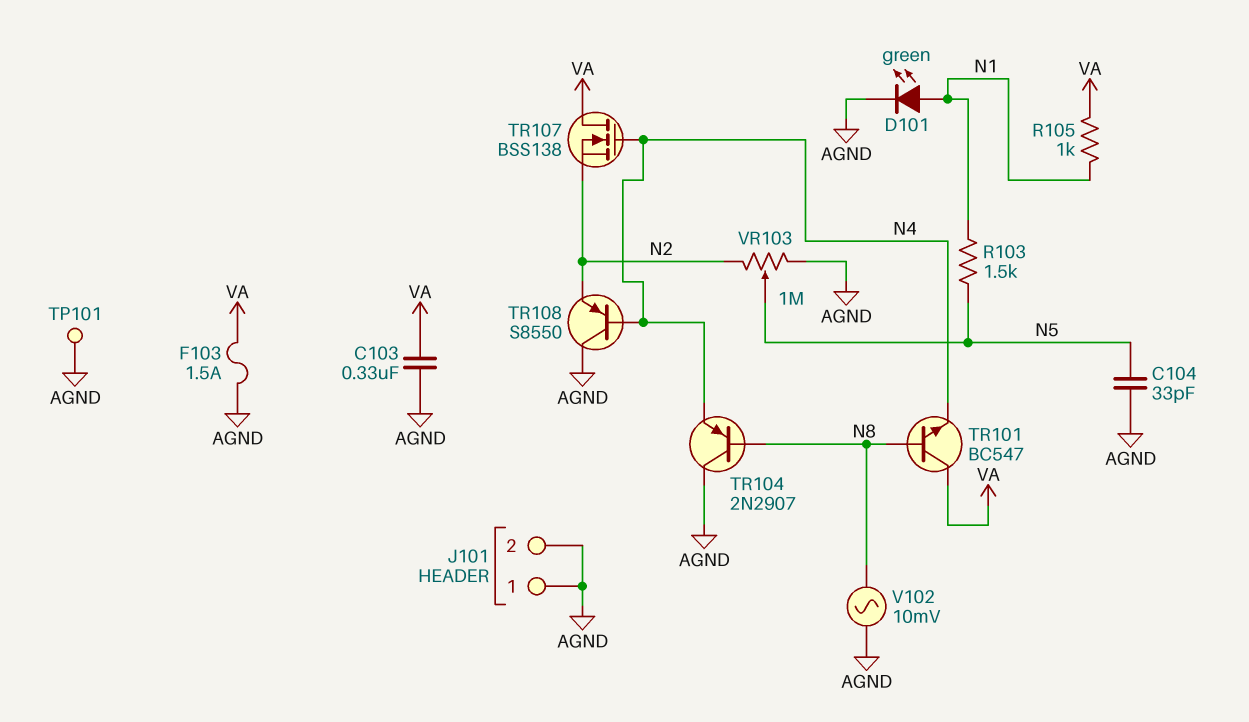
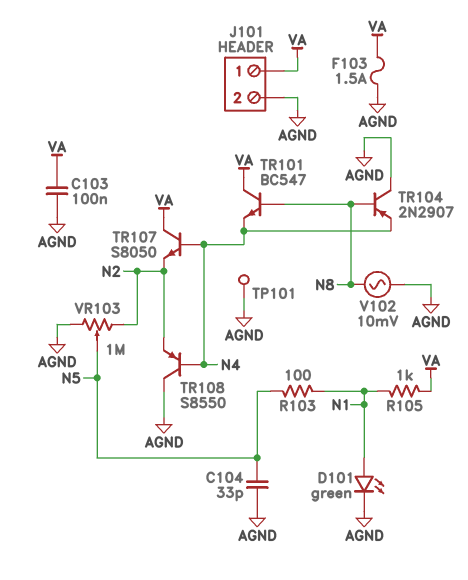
C103: 330nF (AGND, VA) -> 100nF (AGND, VA)
J101 pin 1: AGND -> VA
R103: 1.5k (N1, N5) -> 100 (N1, N5)
TR107: NMOS BSS138 (G N4, D VA, S N2) -> NPN S8050 (B N4, C VA, E N2)

